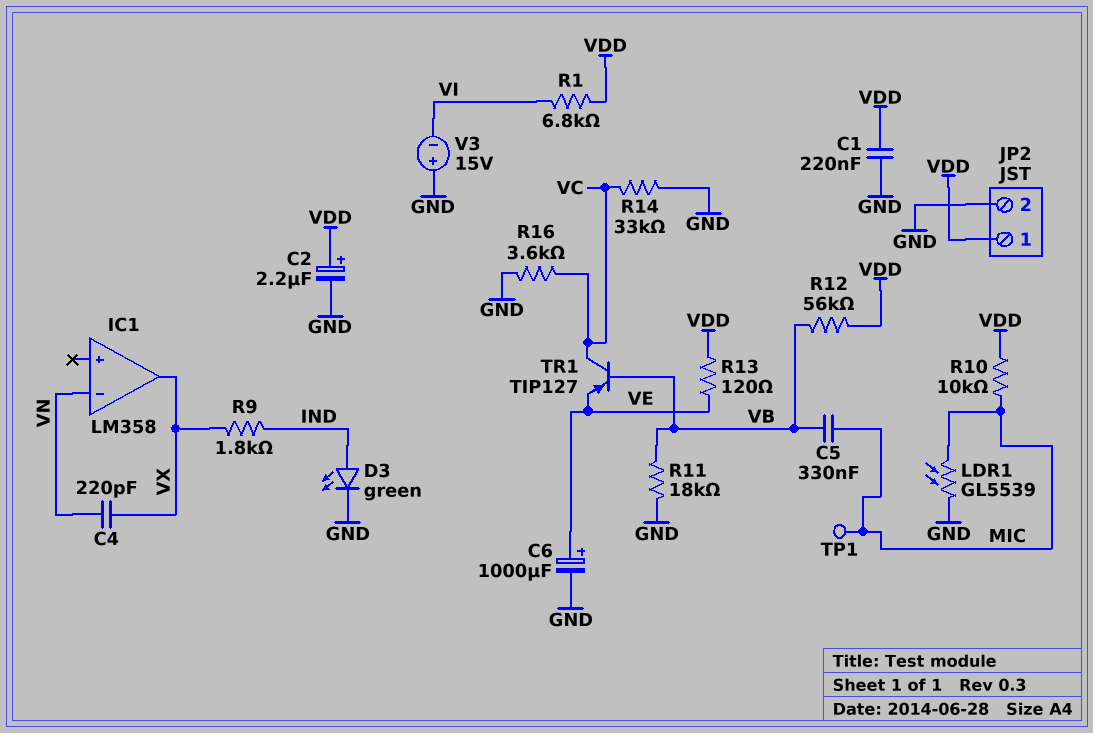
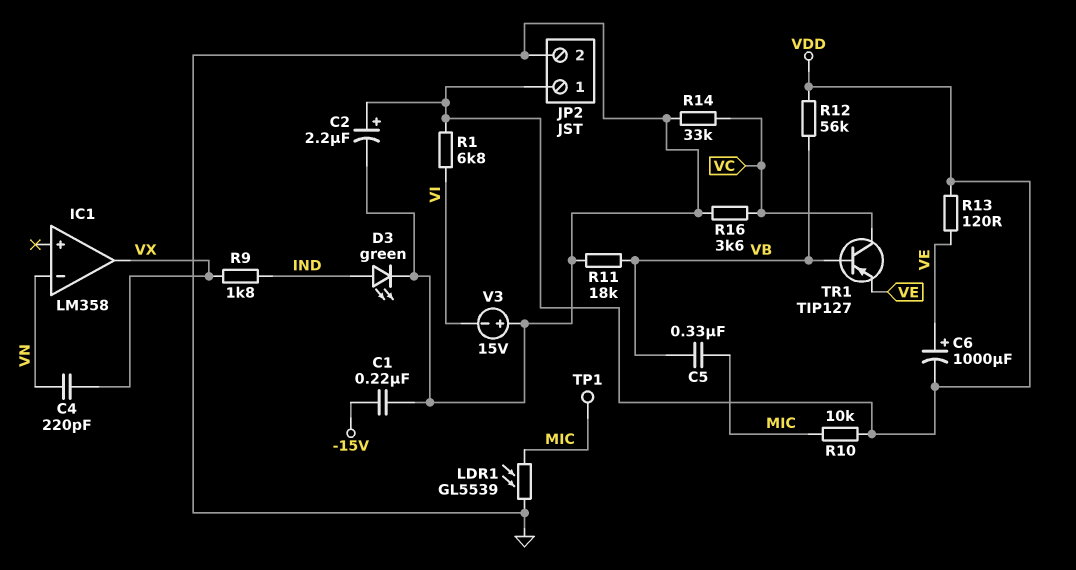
C1: 220nF (GND, VDD) -> 220nF (-15V, GND)
C6: 1000uF (plus VE, minus GND) -> 1000uF (plus VE, minus VDD)

